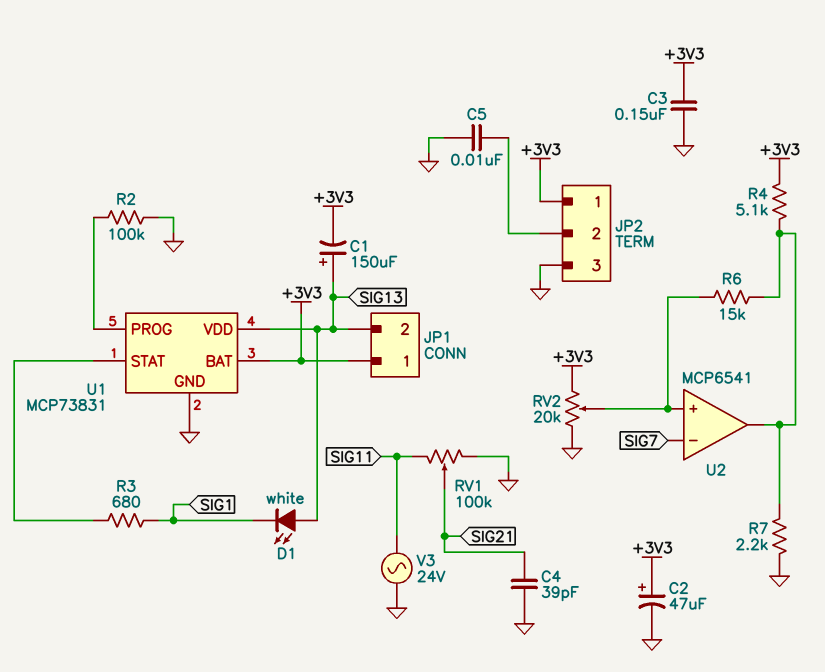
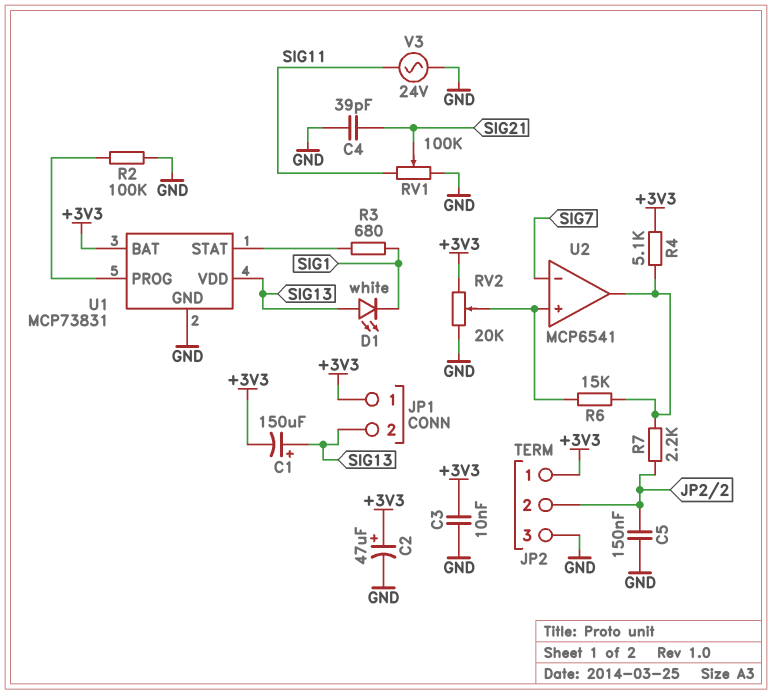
C3: 150nF (+3V3, GND) -> 10nF (+3V3, GND)
C5: 10nF (GND, JP2/2) -> 150nF (GND, JP2/2)
R7: 2.2k (GND, U2/out) -> 2.2k (JP2/2, U2/out)

